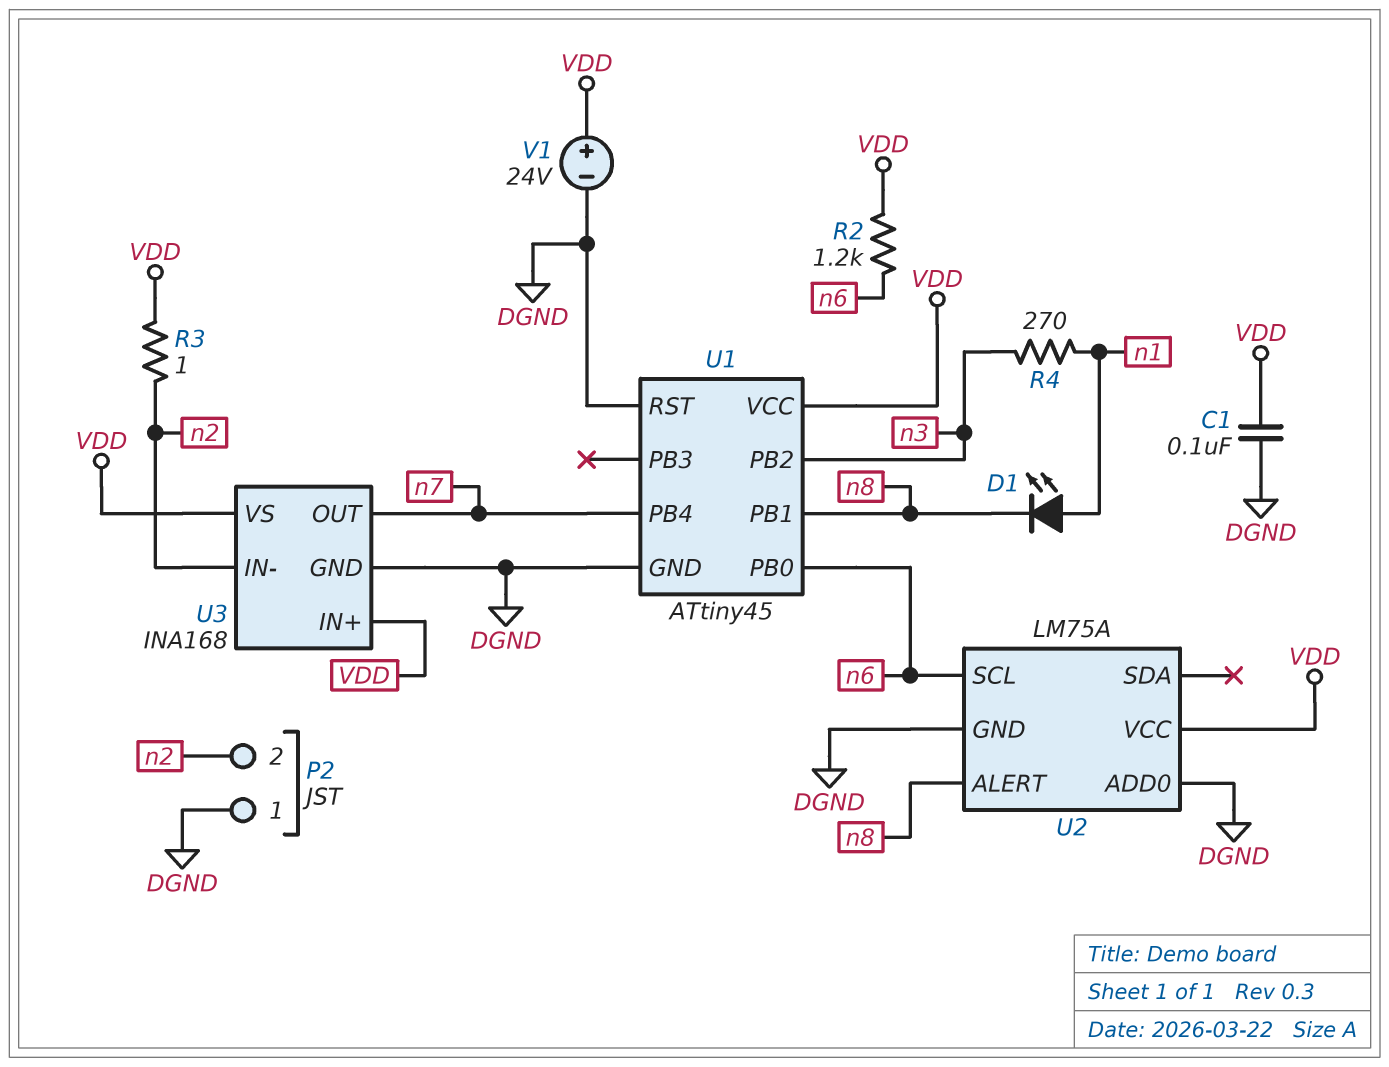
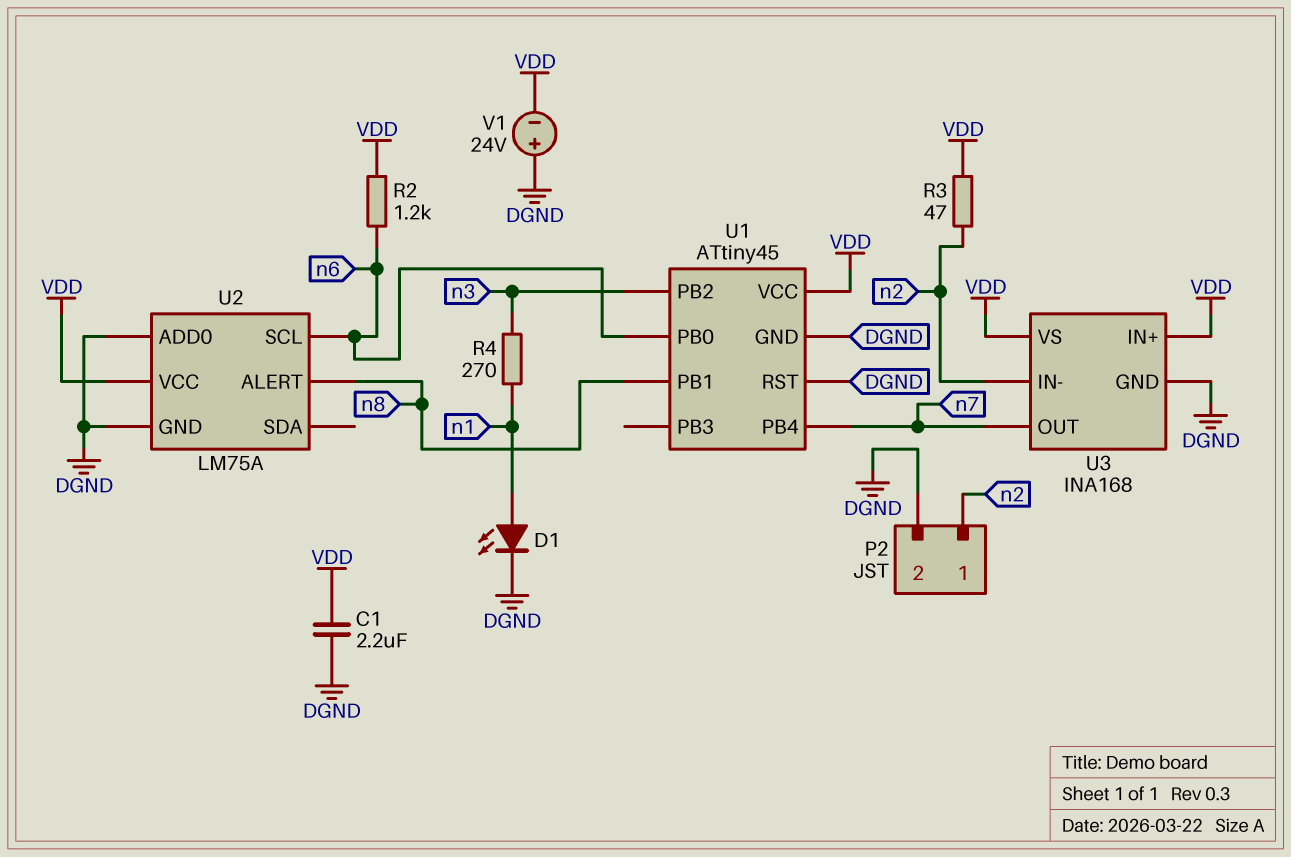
C1: 100nF (DGND, VDD) -> 2.2uF (DGND, VDD)
D1: LED (A n1, K n8) -> LED (A n1, K DGND)
P2 pin 1: DGND -> n2
P2 pin 2: n2 -> DGND
R3: 1 (VDD, n2) -> 47 (VDD, n2)
V1: 24V (plus VDD, minus DGND) -> 24V (plus DGND, minus VDD)

